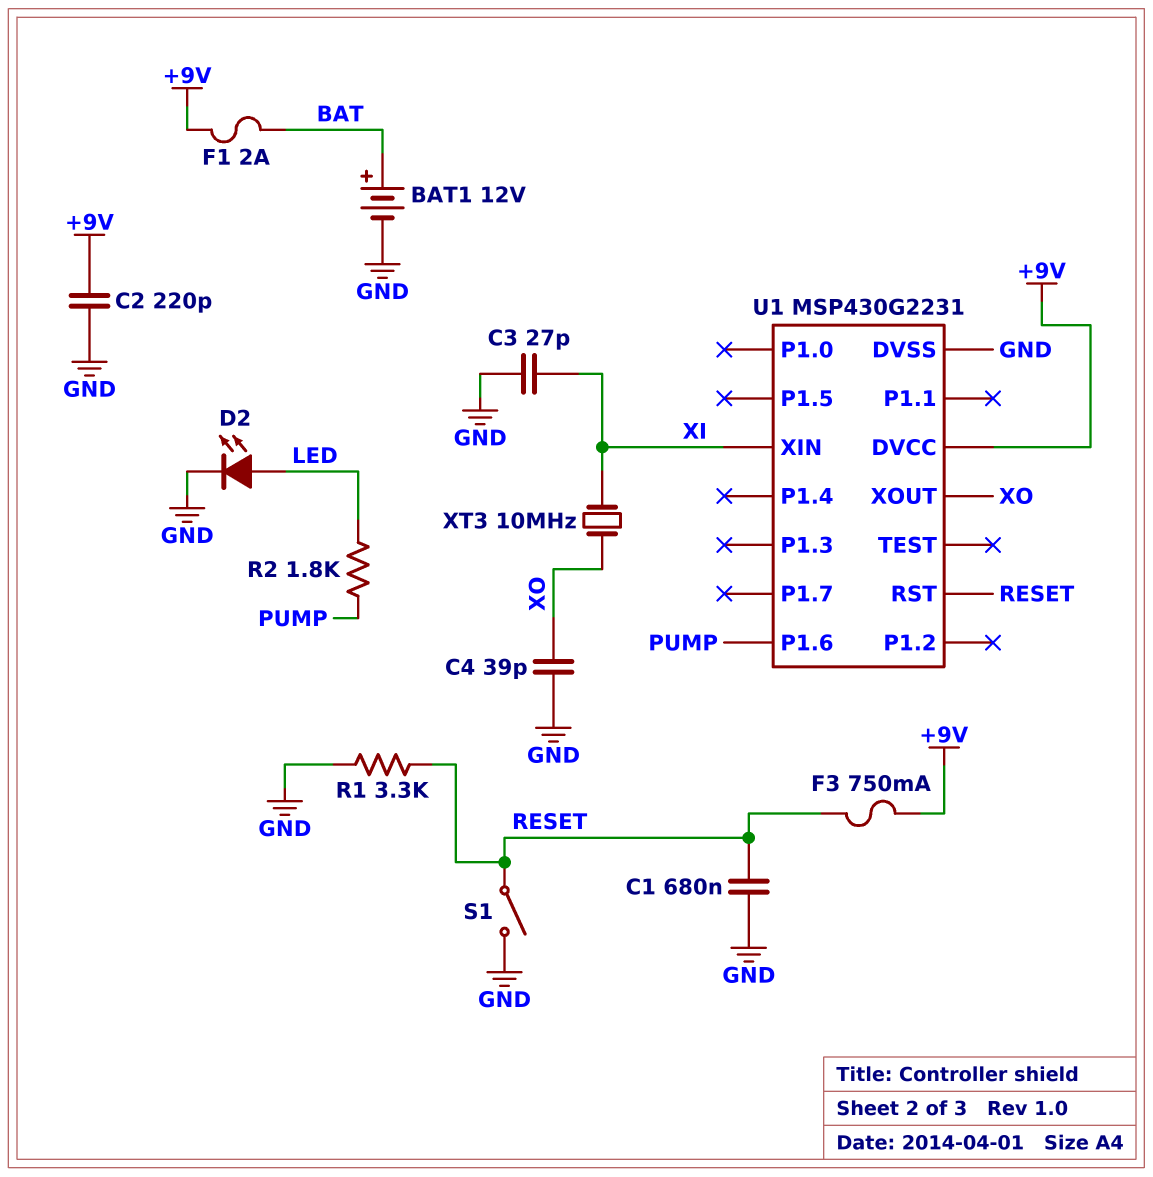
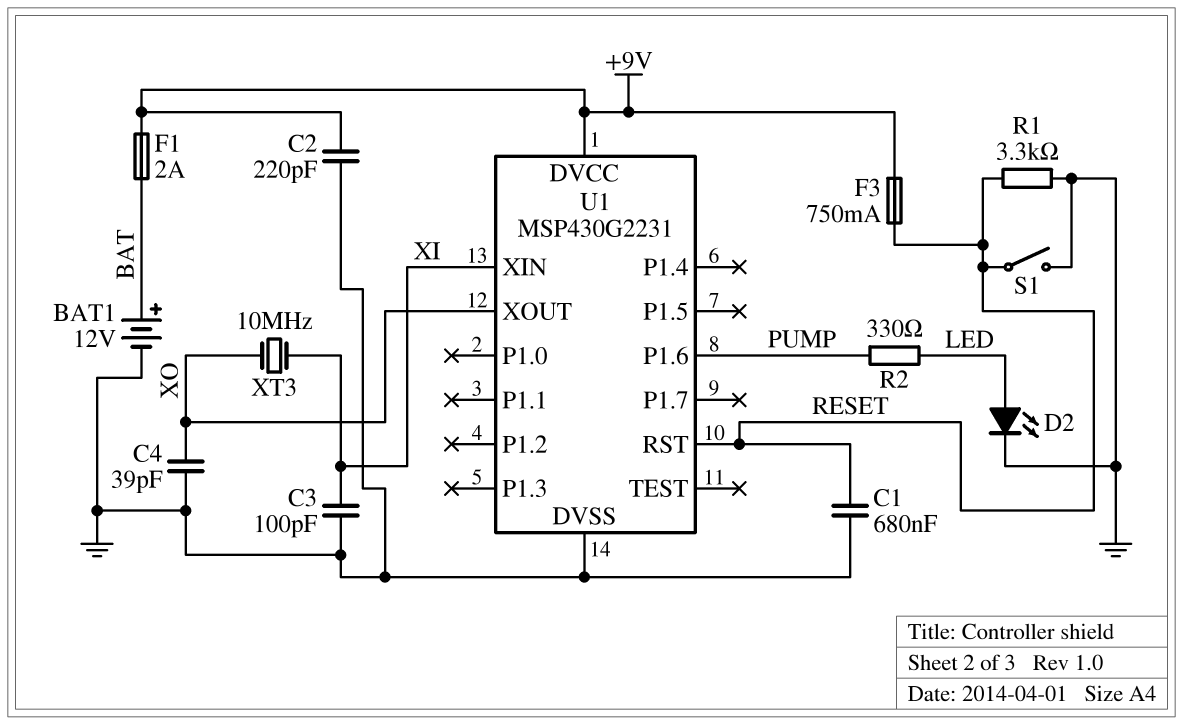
C3: 27pF (GND, XI) -> 100pF (GND, XI)
R2: 1.8k (LED, PUMP) -> 330 (LED, PUMP)

